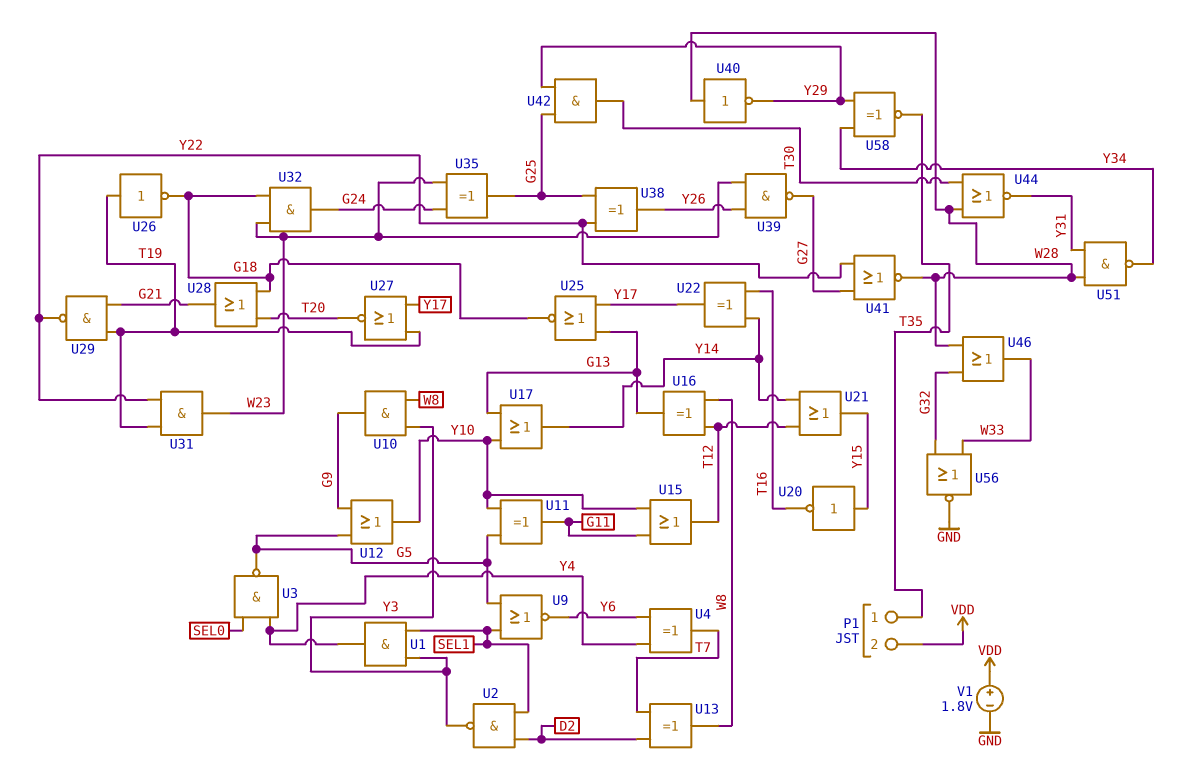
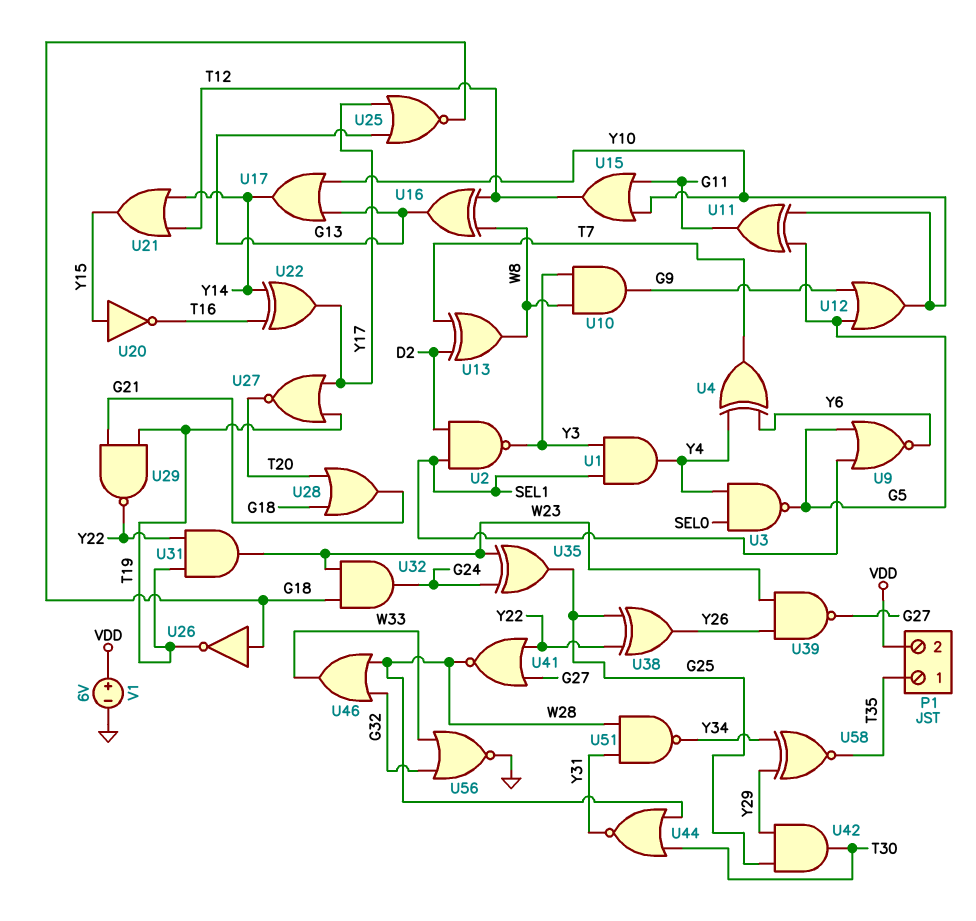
U26: NOT (in T19, out G18) -> NOT (in G18, out T19)
U40: NOT (in W28, out Y29) -> none
V1: 1.8V (plus VDD, minus GND) -> 6V (plus VDD, minus GND)

